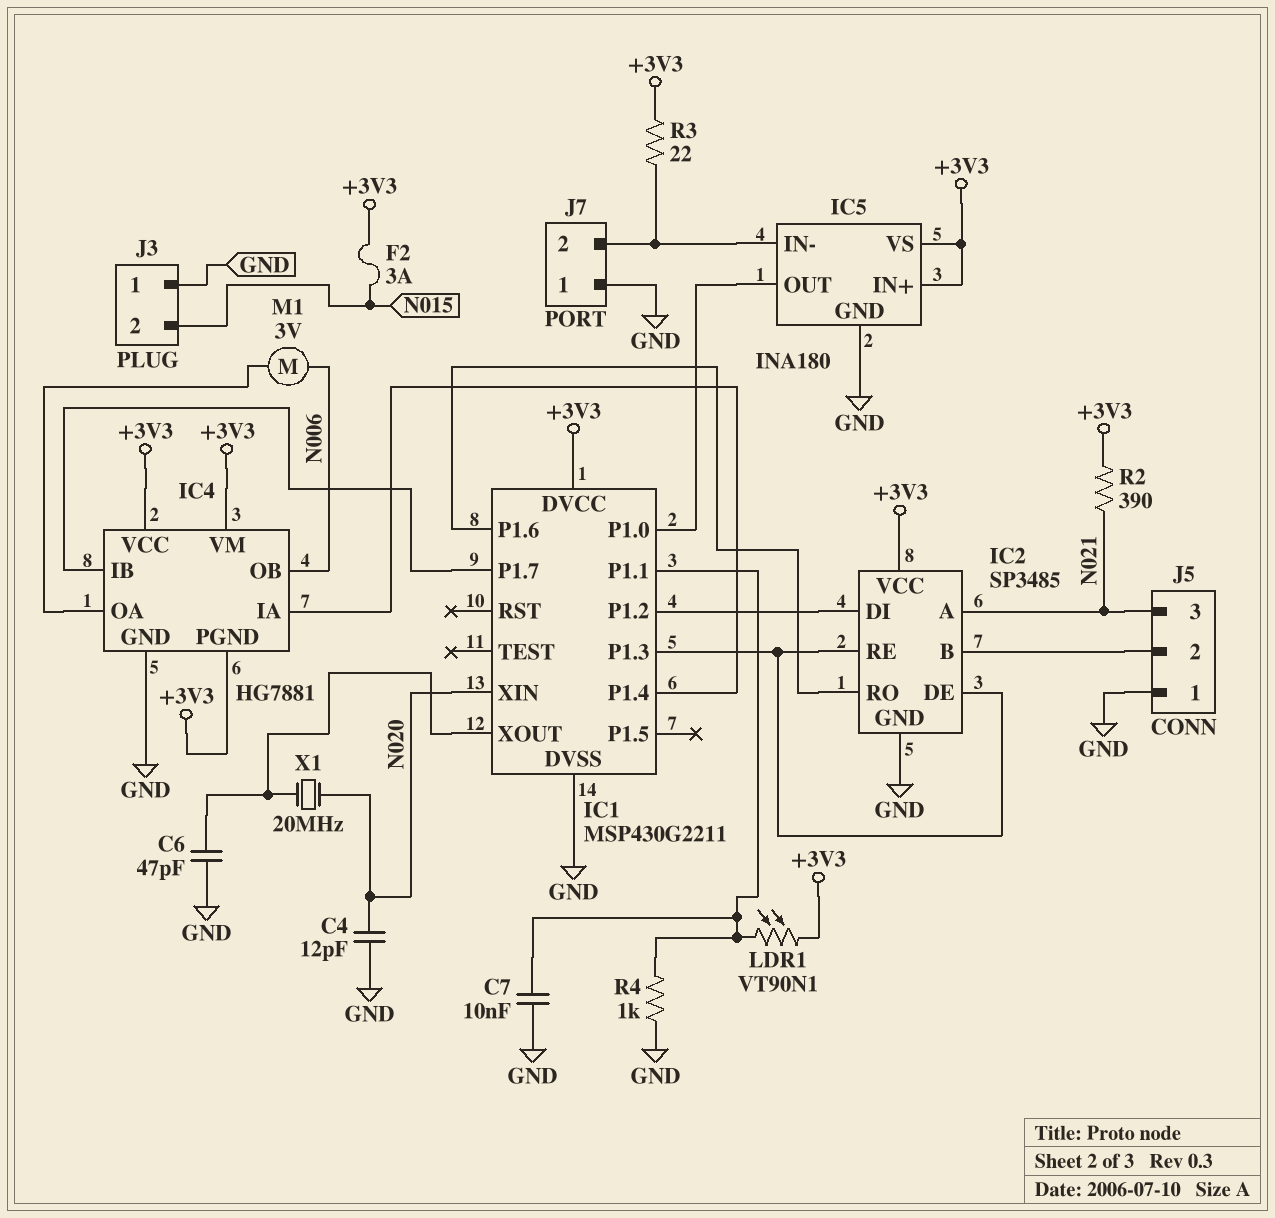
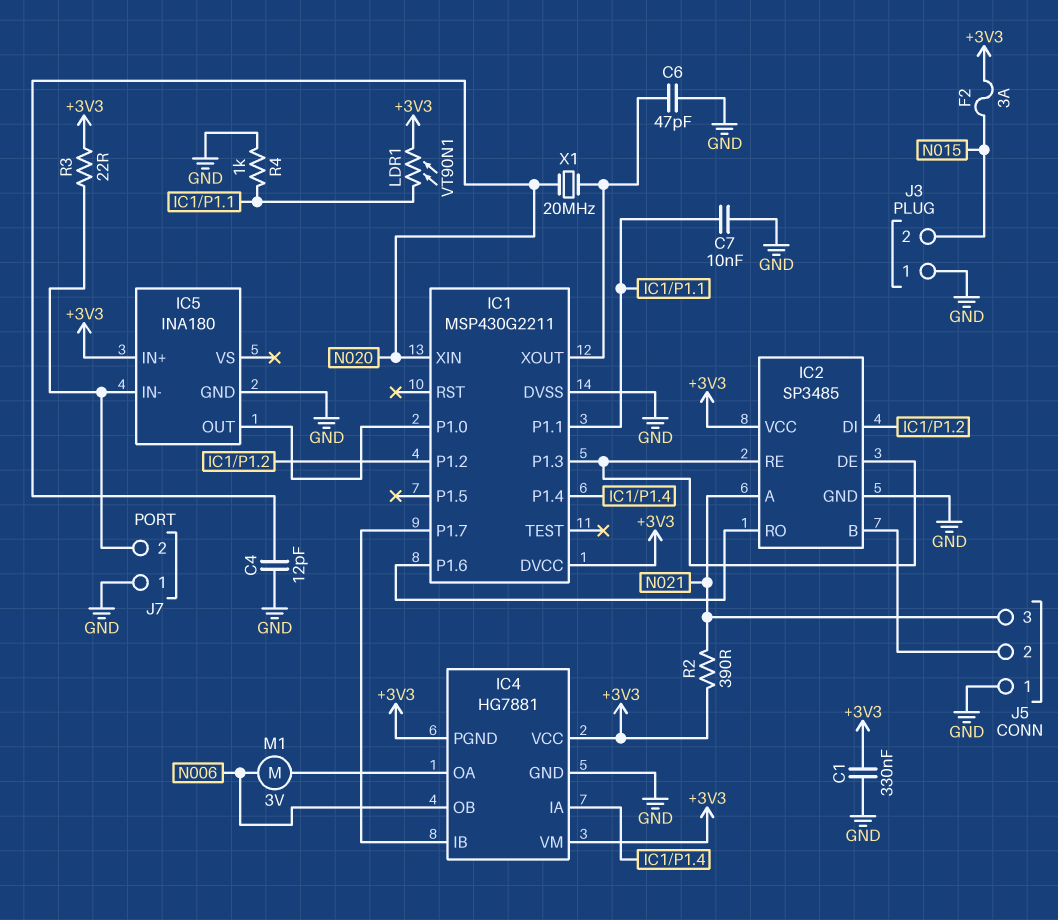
C1: none -> 330nF (+3V3, GND)
IC5 pin VS: +3V3 -> none

